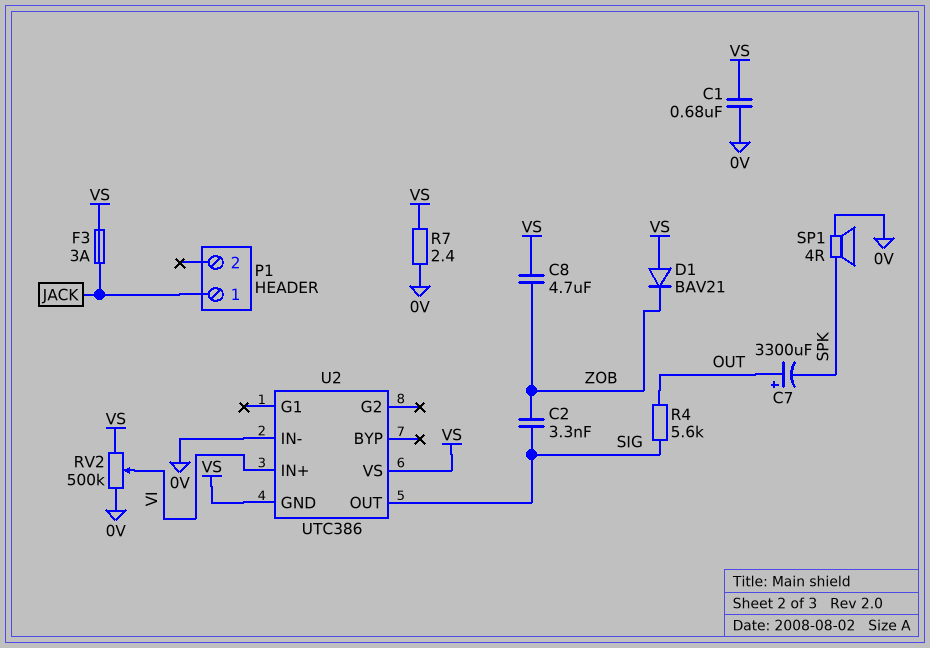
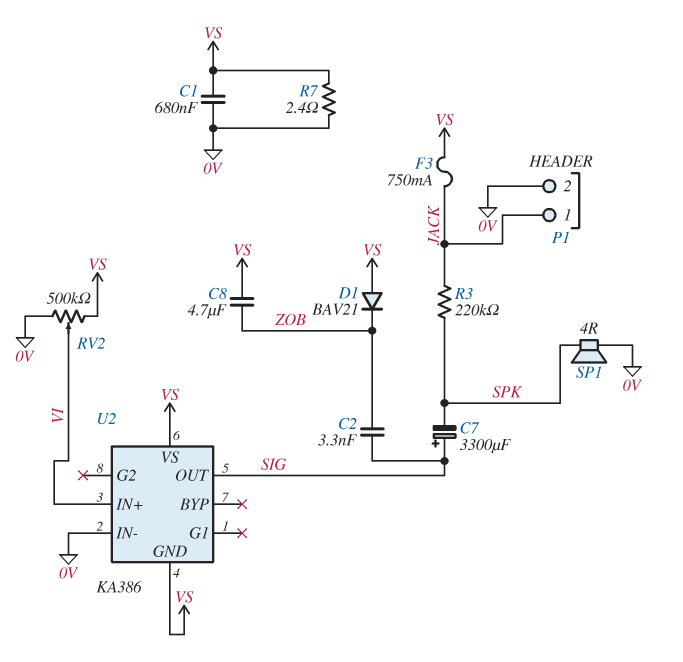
C7: 3300uF (plus OUT, minus SPK) -> 3300uF (plus SIG, minus SPK)
F3: 3A (JACK, VS) -> 750mA (JACK, VS)
P1 pin 2: none -> 0V
R3: none -> 220k (JACK, SPK)
R4: 5.6k (OUT, SIG) -> none
U2: UTC386 -> KA386

